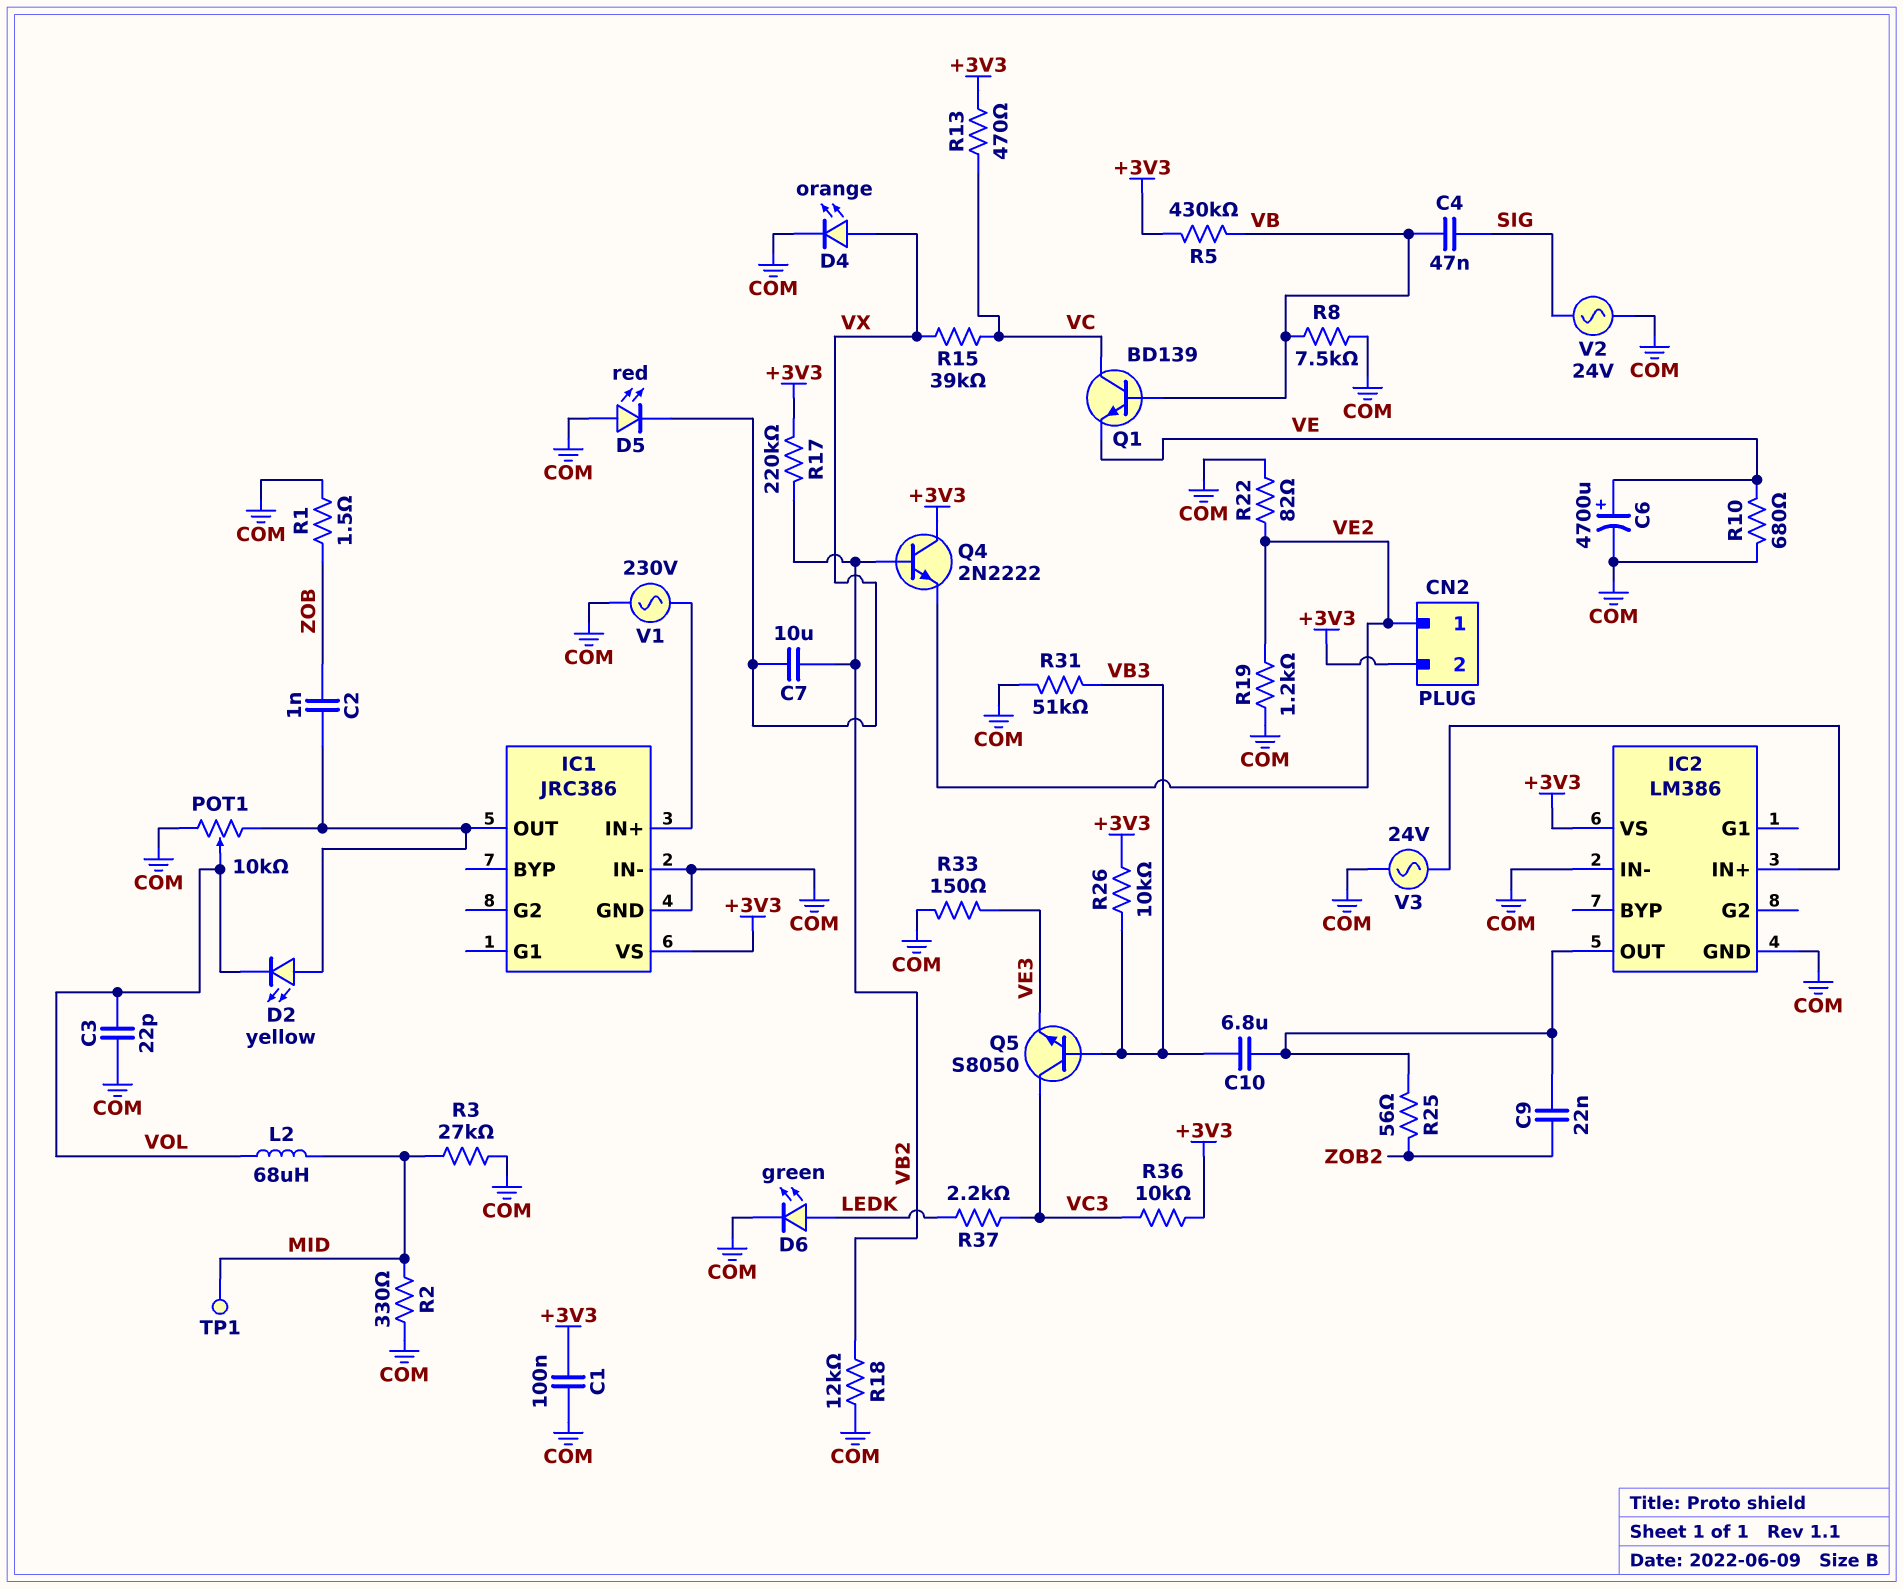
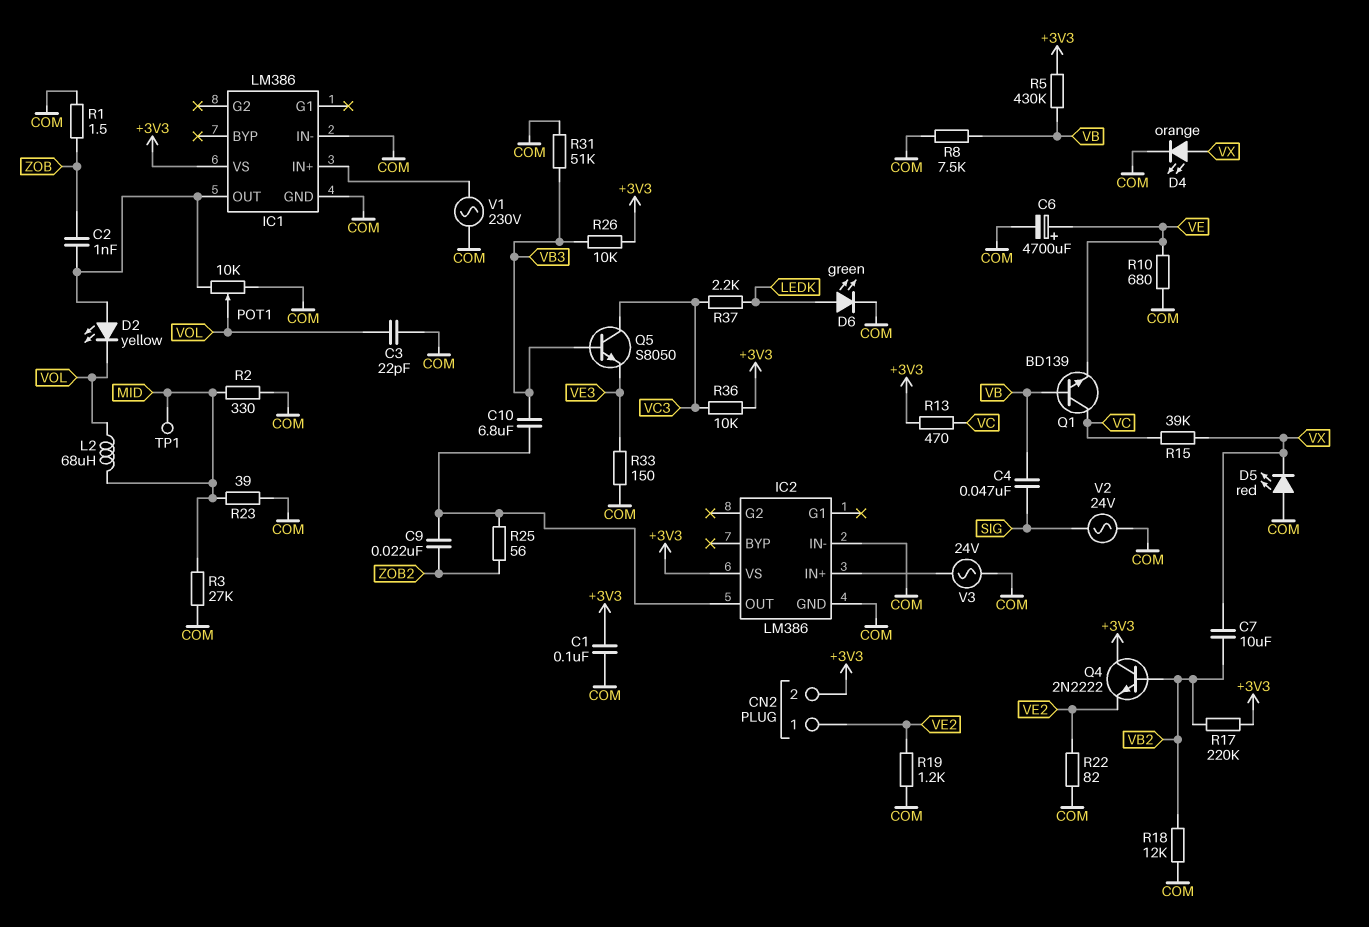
IC1: JRC386 -> LM386
R23: none -> 39 (COM, MID)

